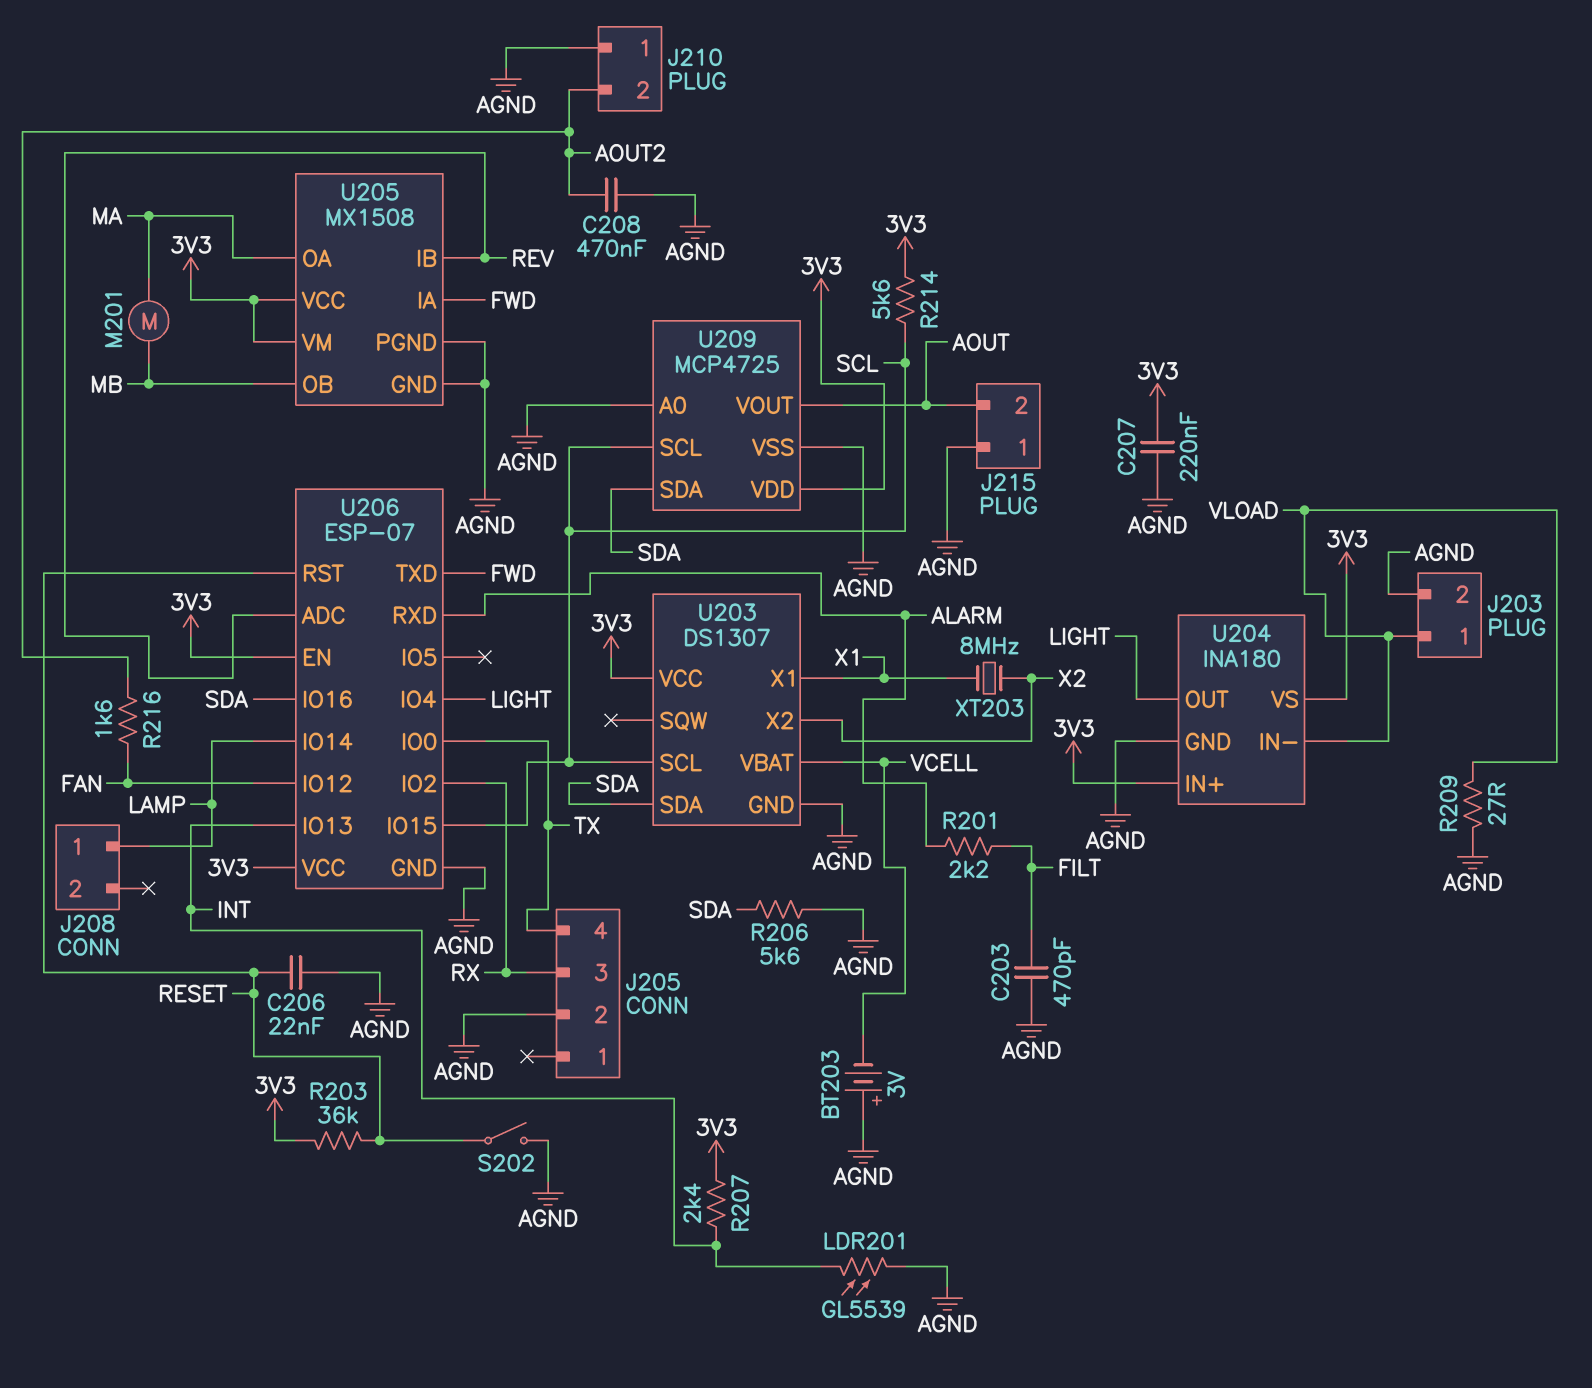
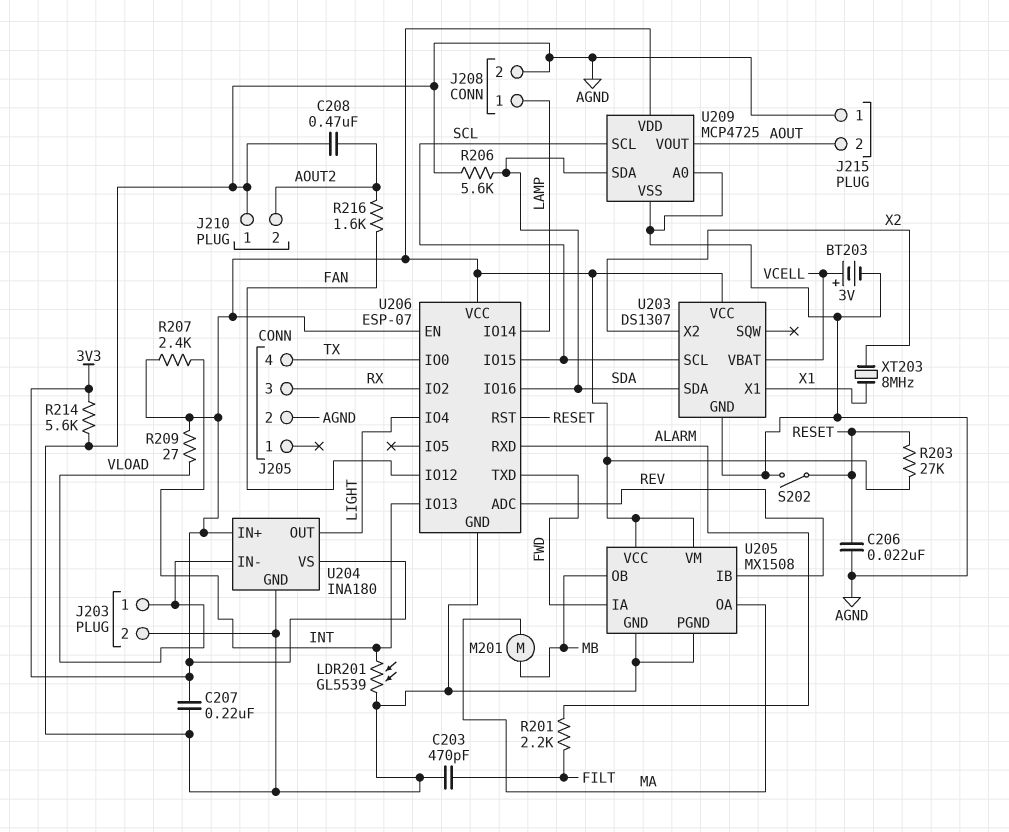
BT203: 3V (plus AGND, minus VCELL) -> 3V (plus VCELL, minus AGND)
J208 pin 2: none -> AGND
R203: 36k (3V3, RESET) -> 27k (3V3, RESET)
R209: 27 (AGND, VLOAD) -> 27 (3V3, VLOAD)
R214: 5.6k (3V3, SCL) -> 5.6k (3V3, AGND)

